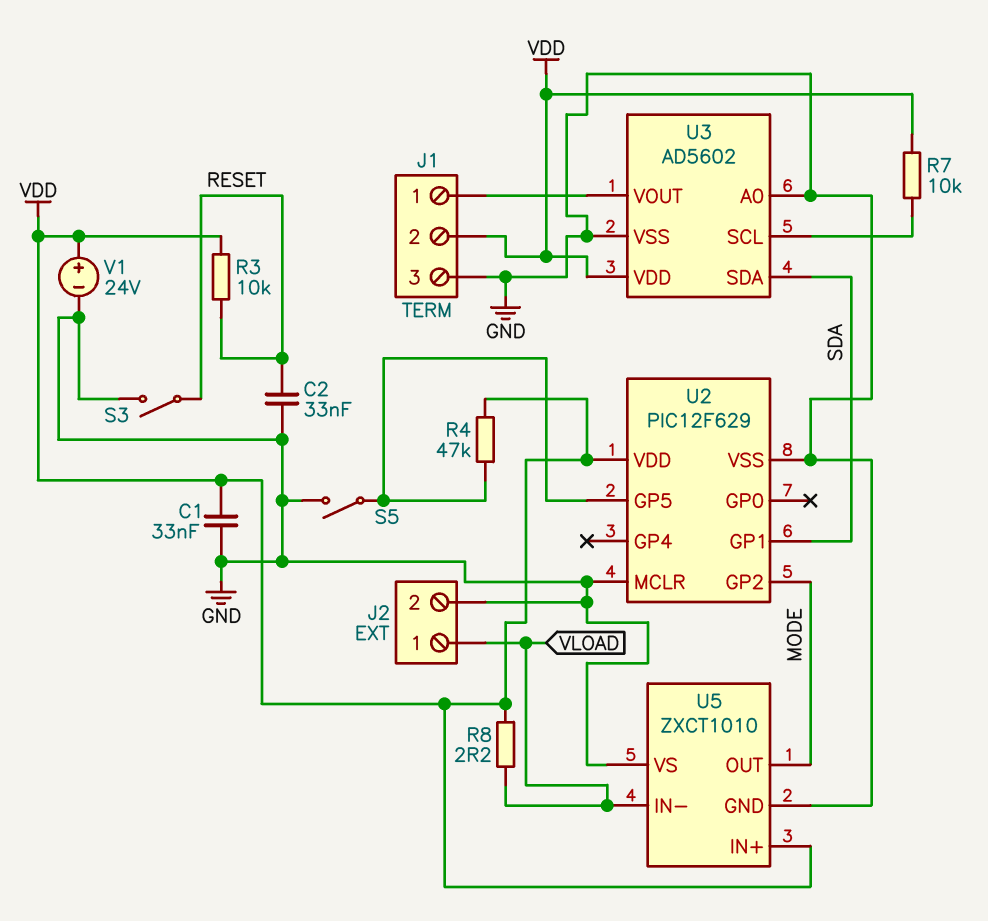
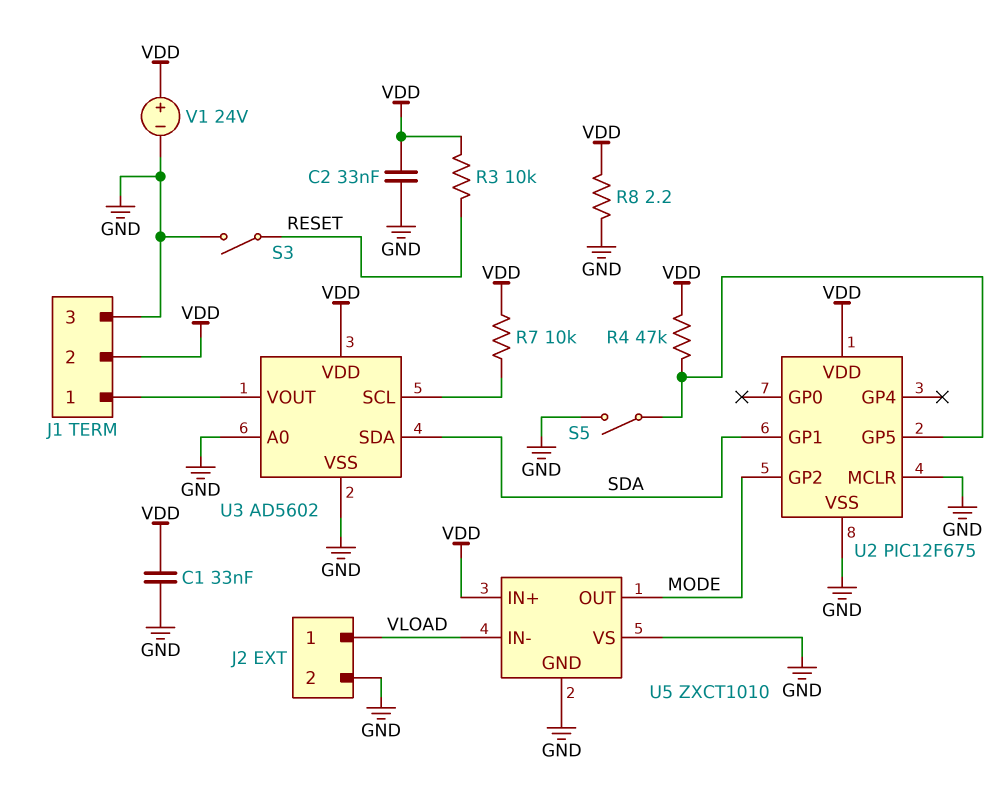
C2: 33nF (GND, RESET) -> 33nF (GND, VDD)
R8: 2.2 (VDD, VLOAD) -> 2.2 (GND, VDD)
U2: PIC12F629 -> PIC12F675

